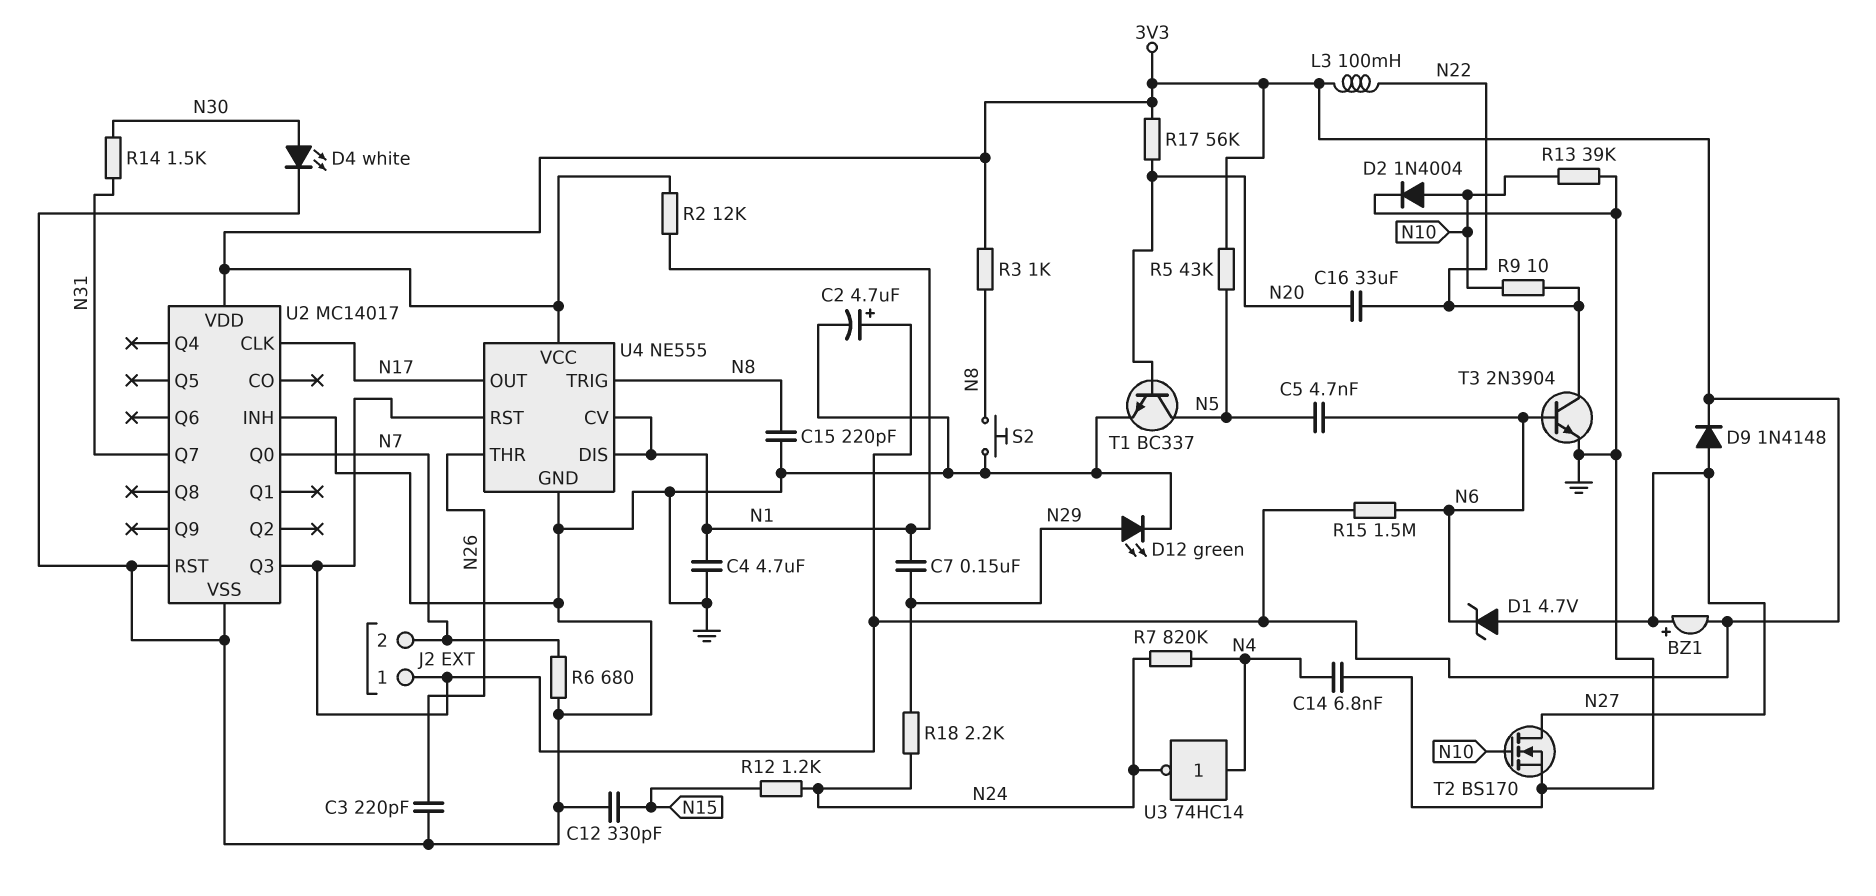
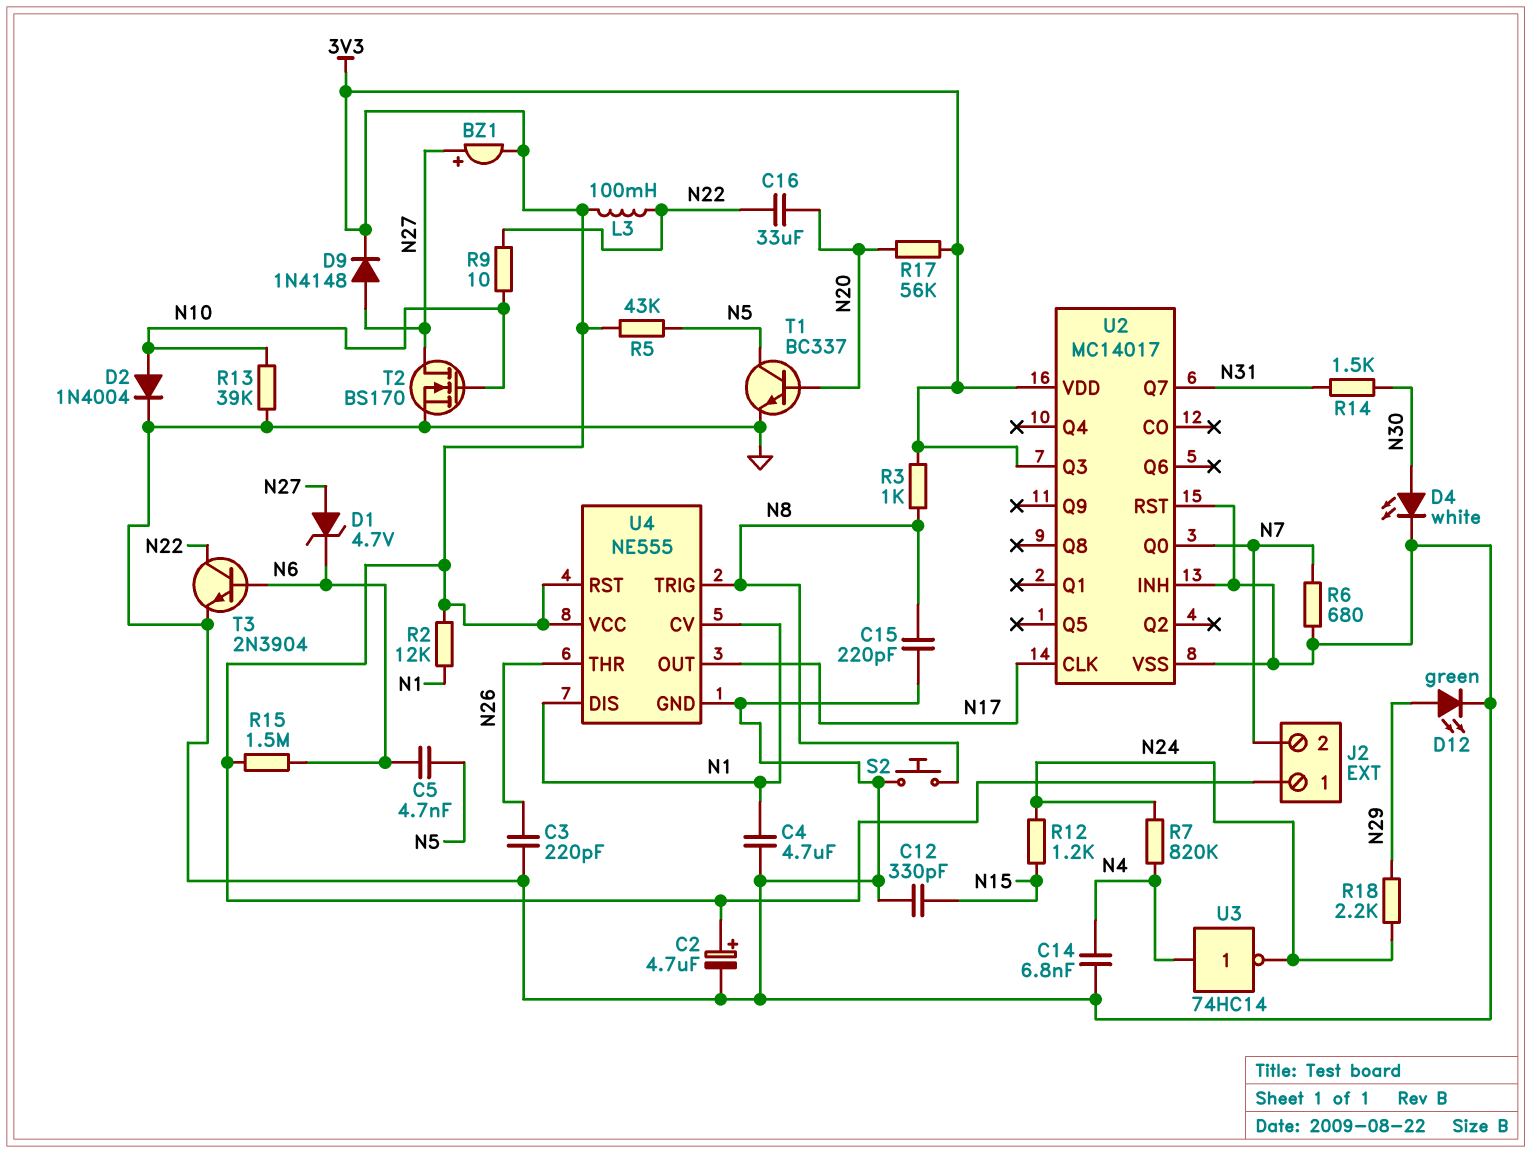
C7: 150nF (N1, N29) -> none

